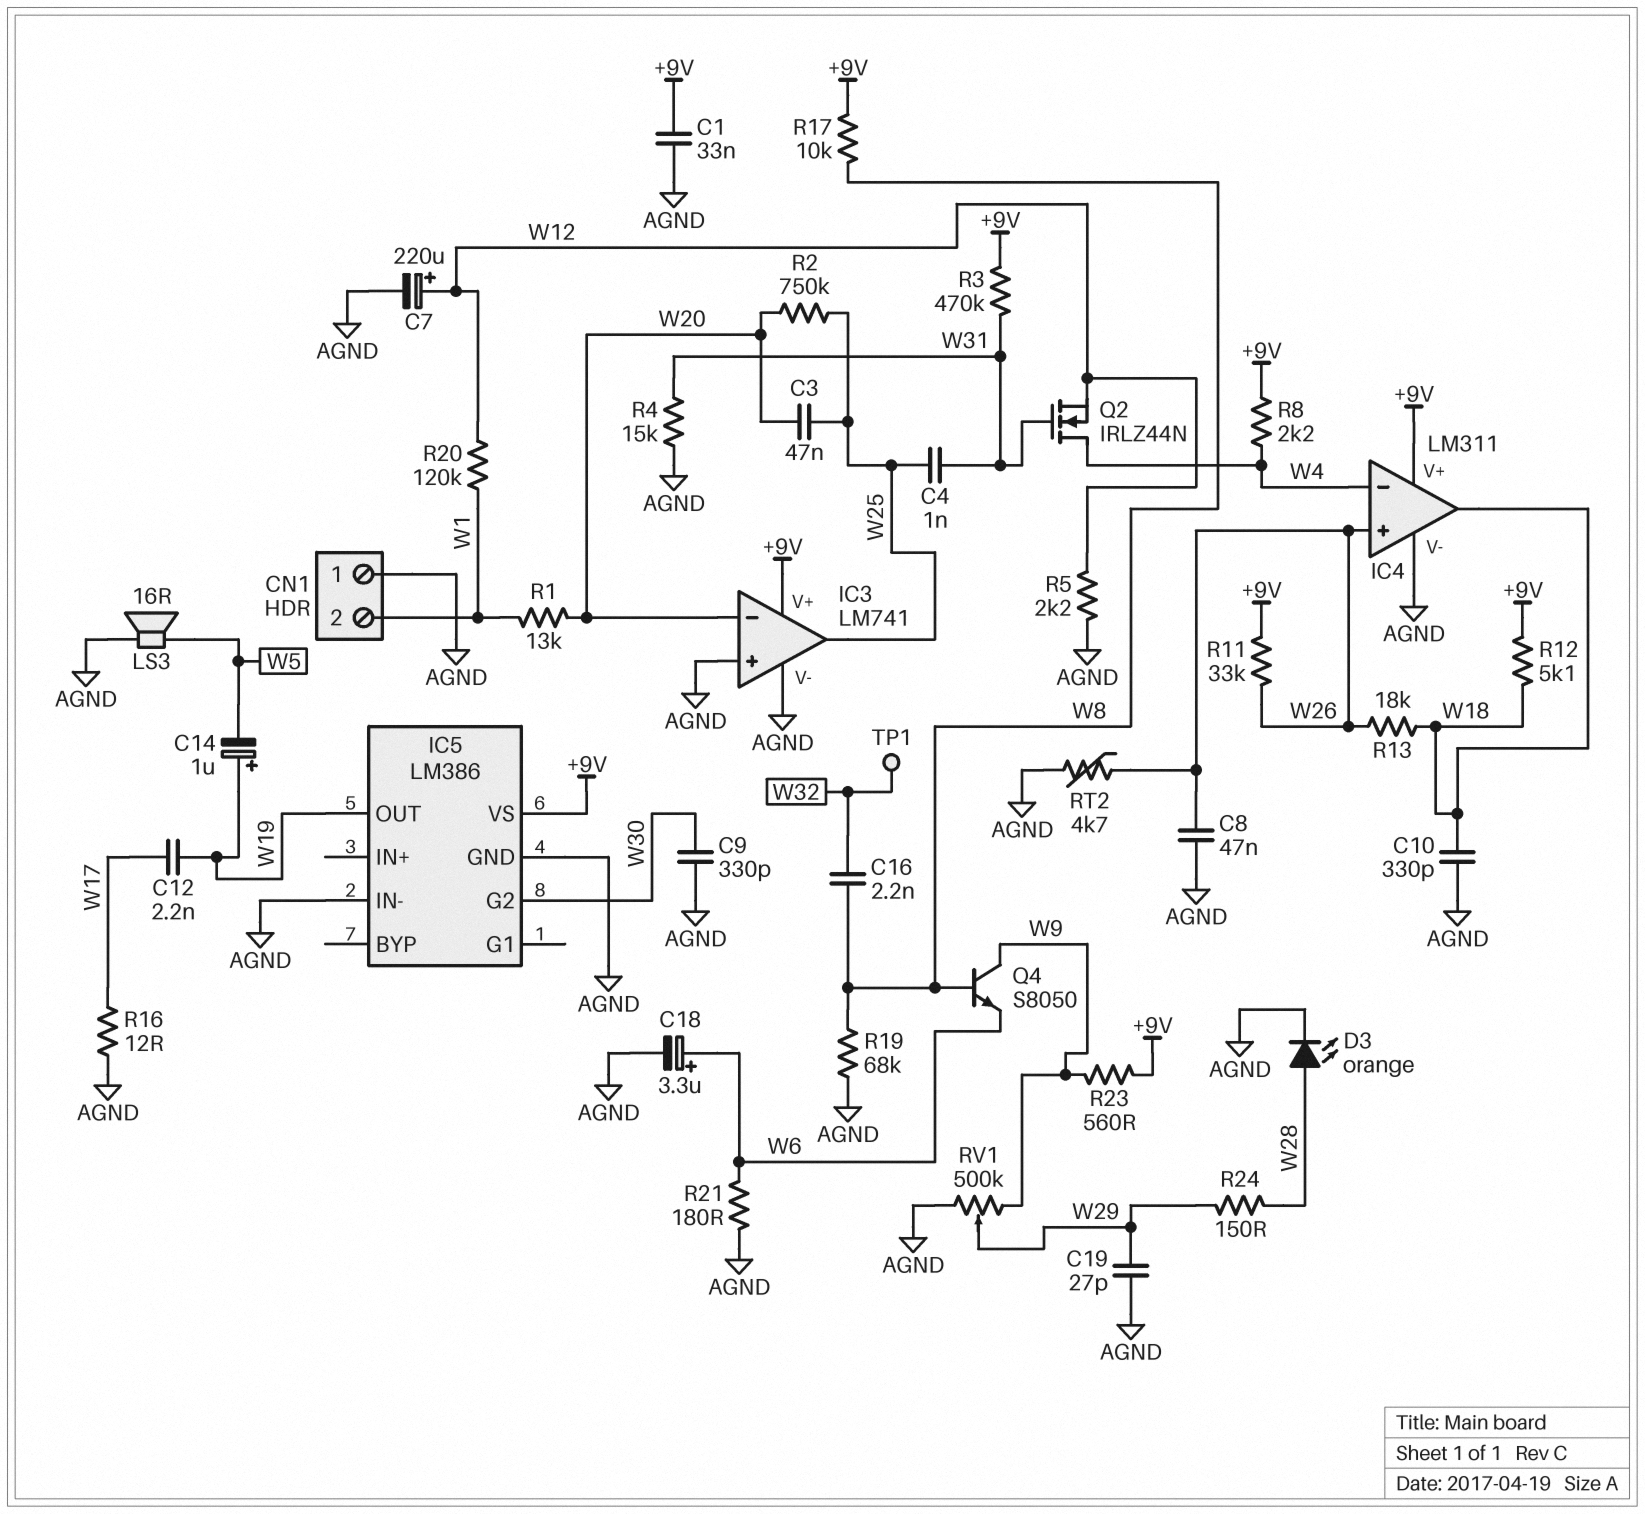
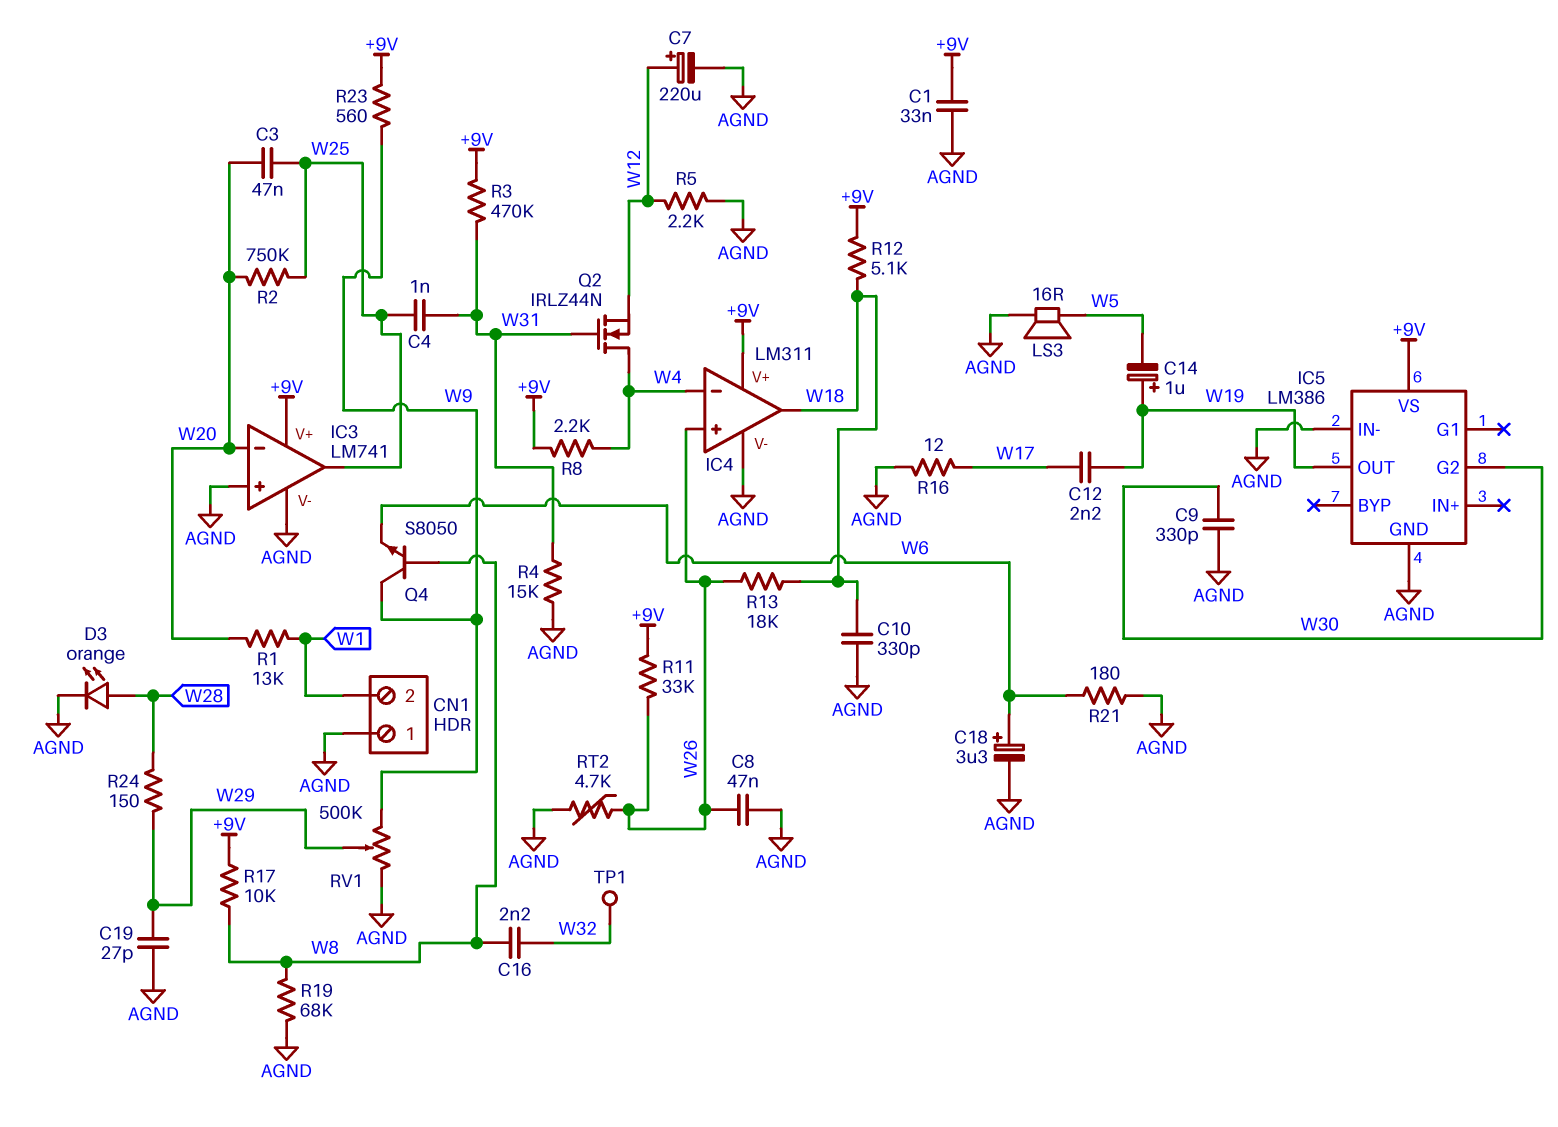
R20: 120k (W1, W12) -> none

